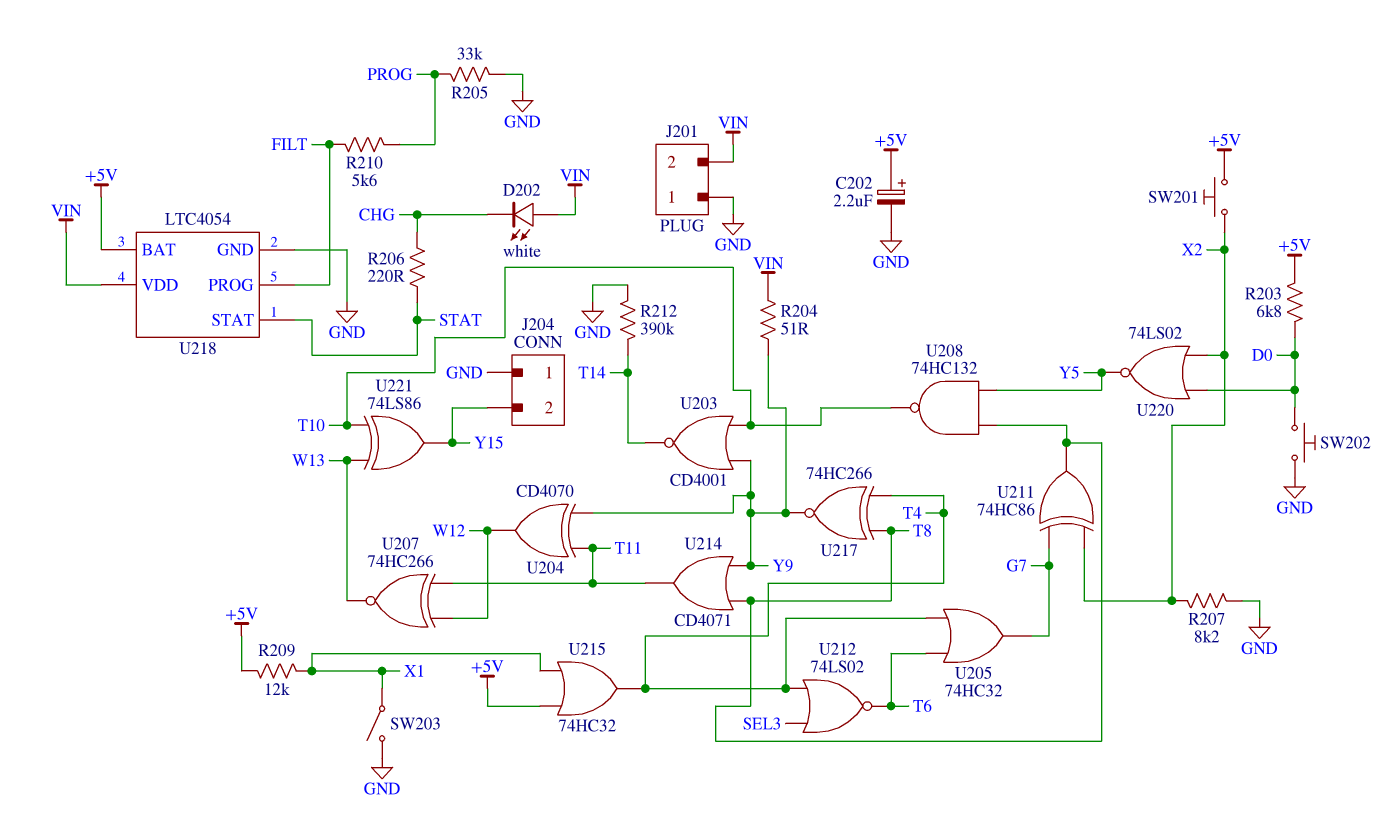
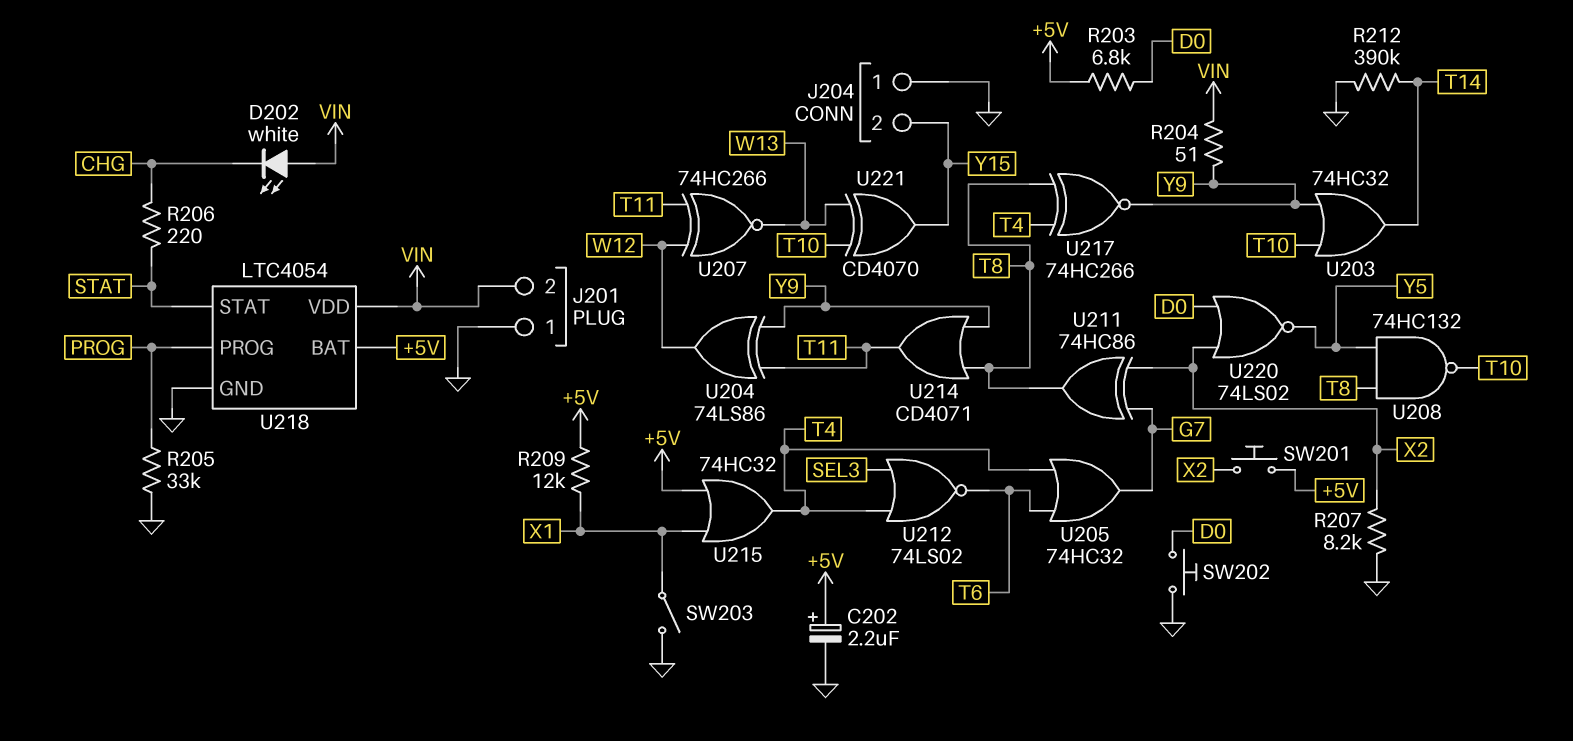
R210: 5.6k (FILT, PROG) -> none
U203: NOR CD4001 (in T10, in Y9, out T14) -> OR 74HC32 (in T10, in Y9, out T14)
U204: XOR CD4070 (in T11, in Y9, out W12) -> XOR 74LS86 (in T11, in Y9, out W12)
U218 pin PROG: FILT -> PROG
U221: XOR 74LS86 (in T10, in W13, out Y15) -> XOR CD4070 (in T10, in W13, out Y15)

